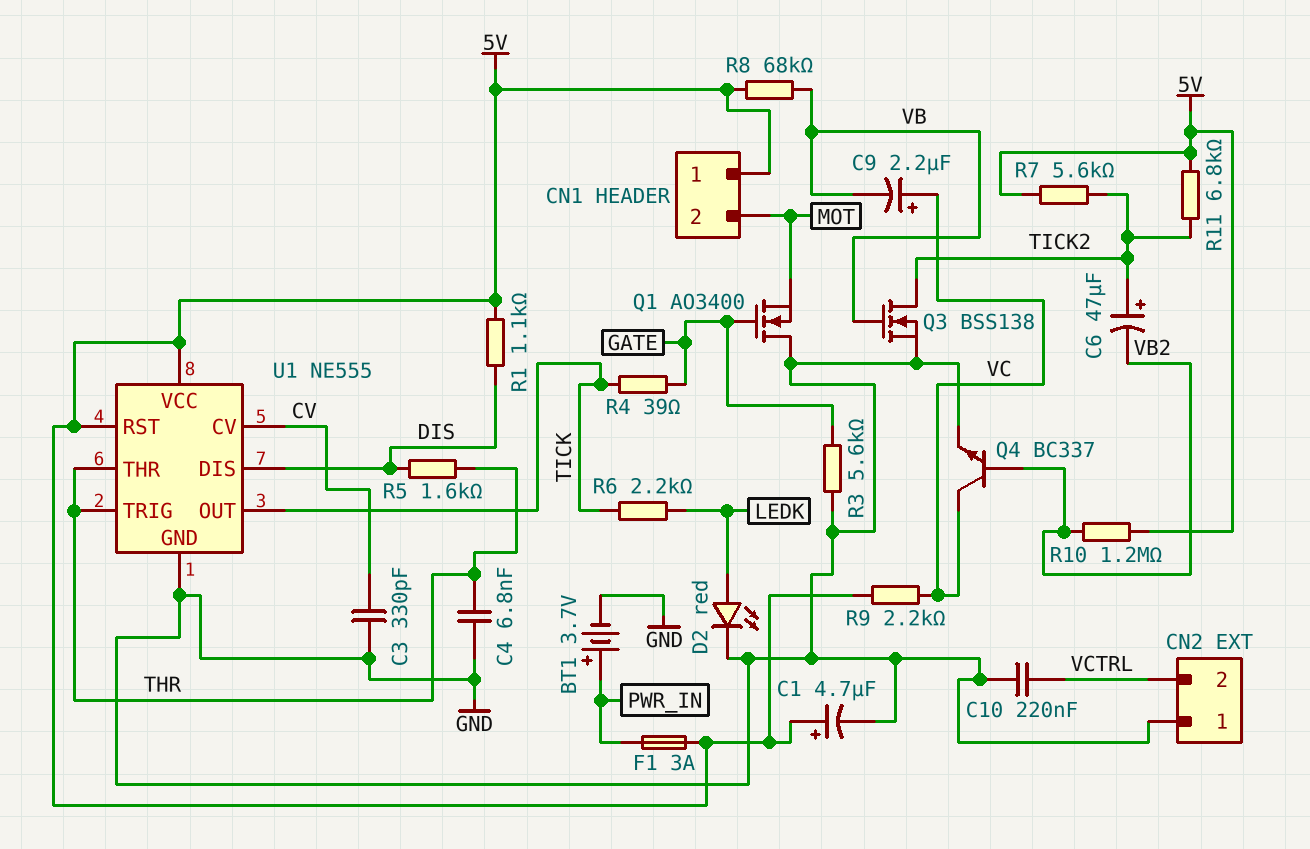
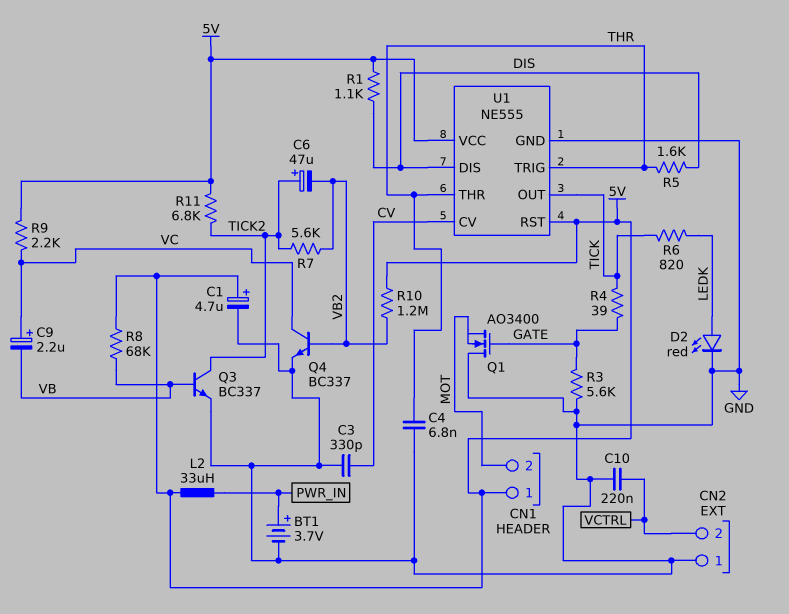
F1: 3A (5V, PWR_IN) -> none
L2: none -> 33uH (5V, PWR_IN)
Q3: NMOS BSS138 (G VB, D TICK2, S GND) -> NPN BC337 (B VB, C TICK2, E GND)
R6: 2.2k (LEDK, TICK) -> 820 (LEDK, TICK)
R7: 5.6k (5V, TICK2) -> 5.6k (TICK2, VB2)

